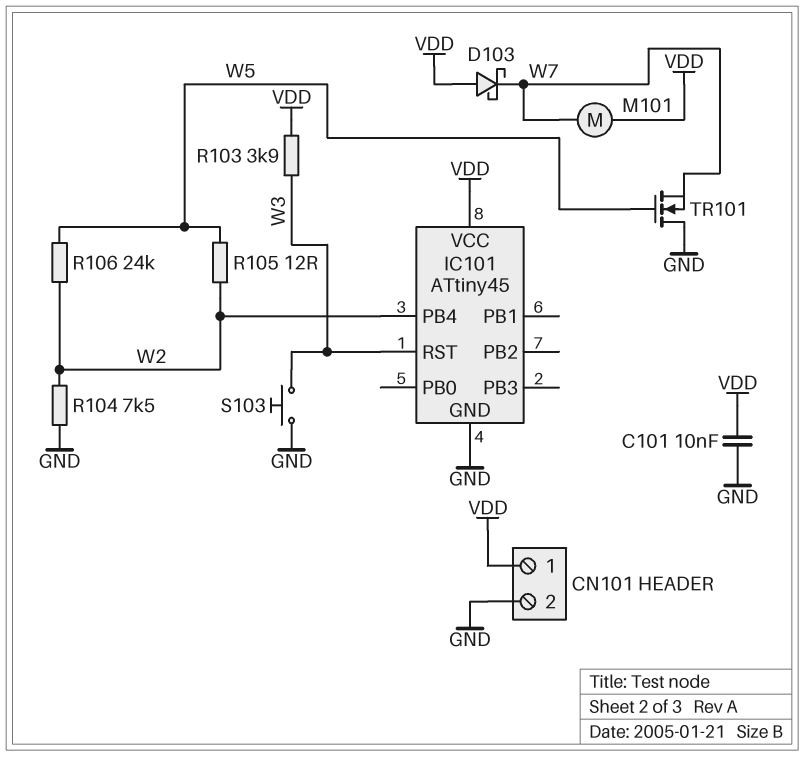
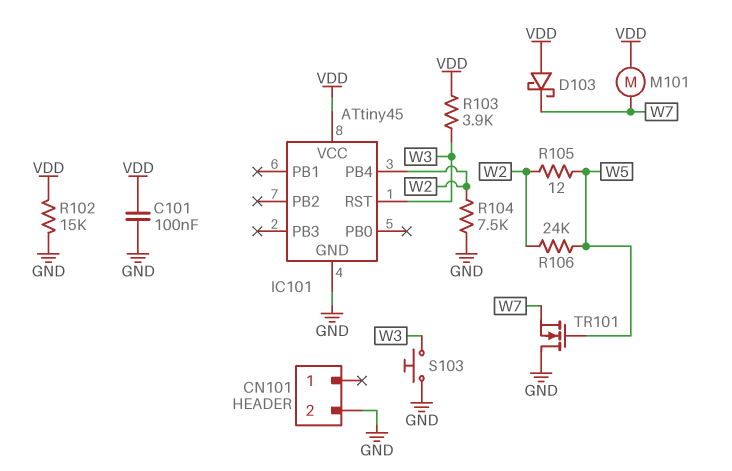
C101: 10nF (GND, VDD) -> 100nF (GND, VDD)
CN101 pin 1: VDD -> none
R102: none -> 15k (GND, VDD)

